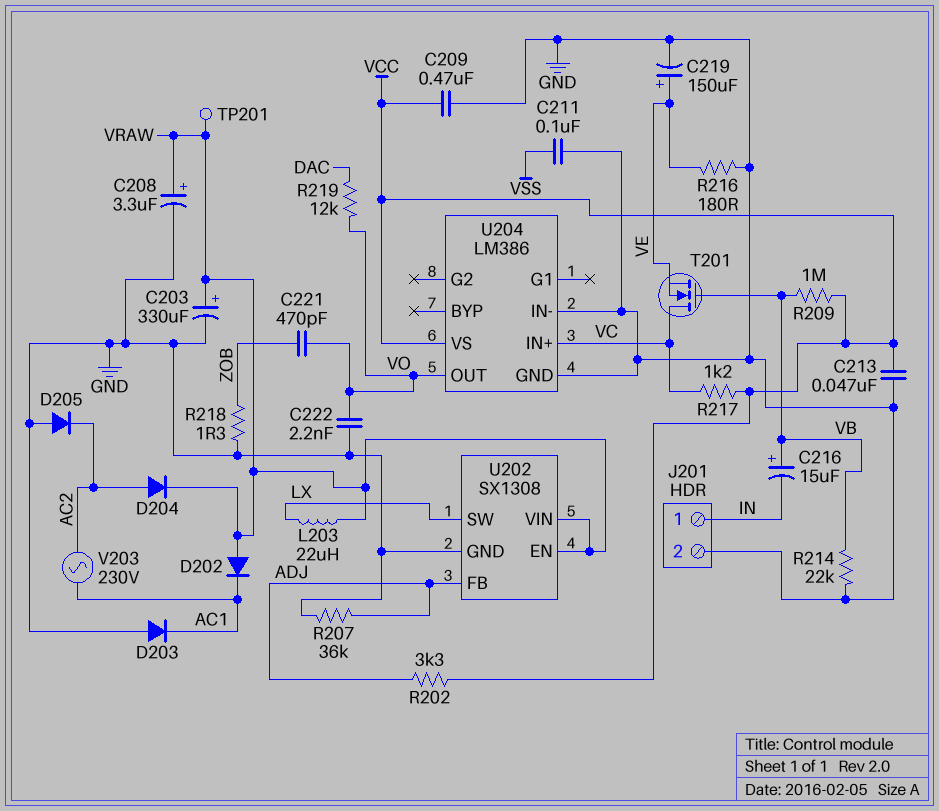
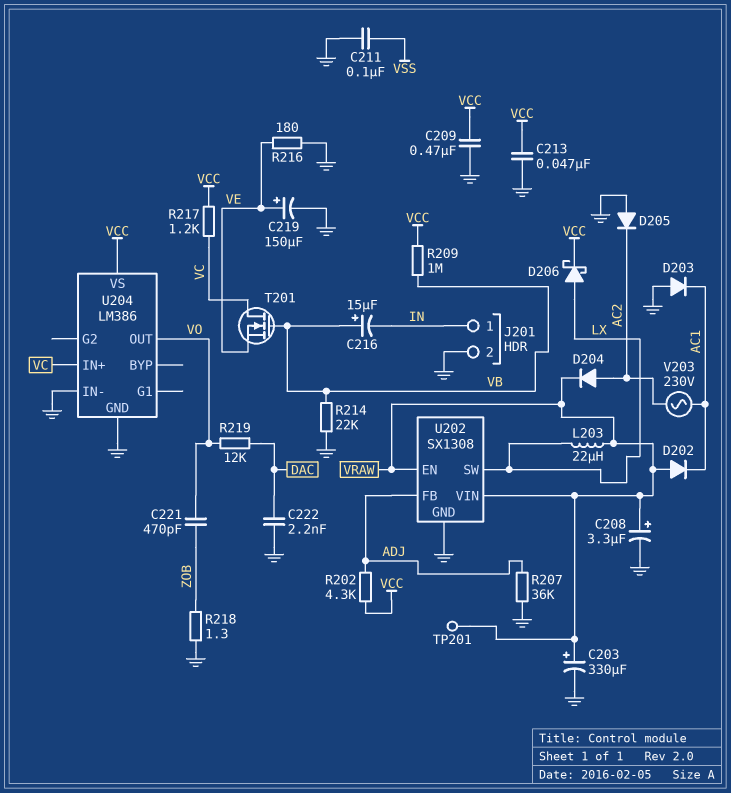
C222: 2.2nF (GND, VO) -> 2.2nF (DAC, GND)
D206: none -> schottky (A LX, K VCC)
R202: 3.3k (ADJ, VCC) -> 4.3k (ADJ, VCC)

